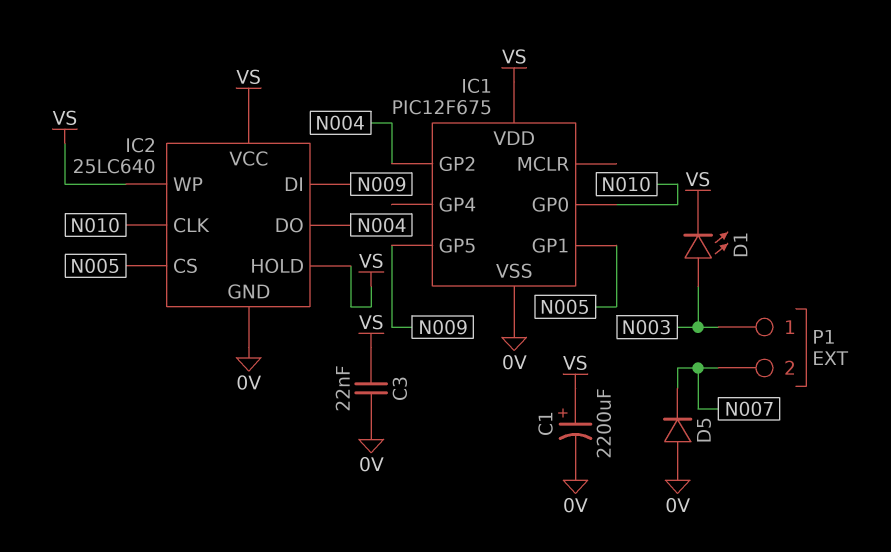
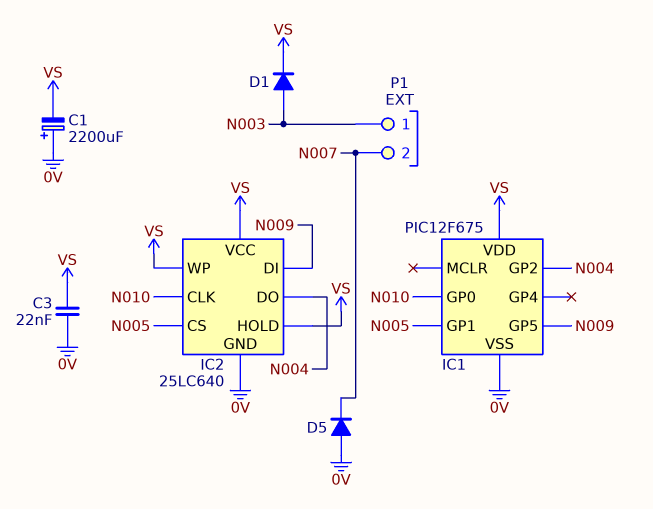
C1: 2200uF (plus VS, minus 0V) -> 2200uF (plus 0V, minus VS)
D1: LED (A N003, K VS) -> diode (A N003, K VS)

